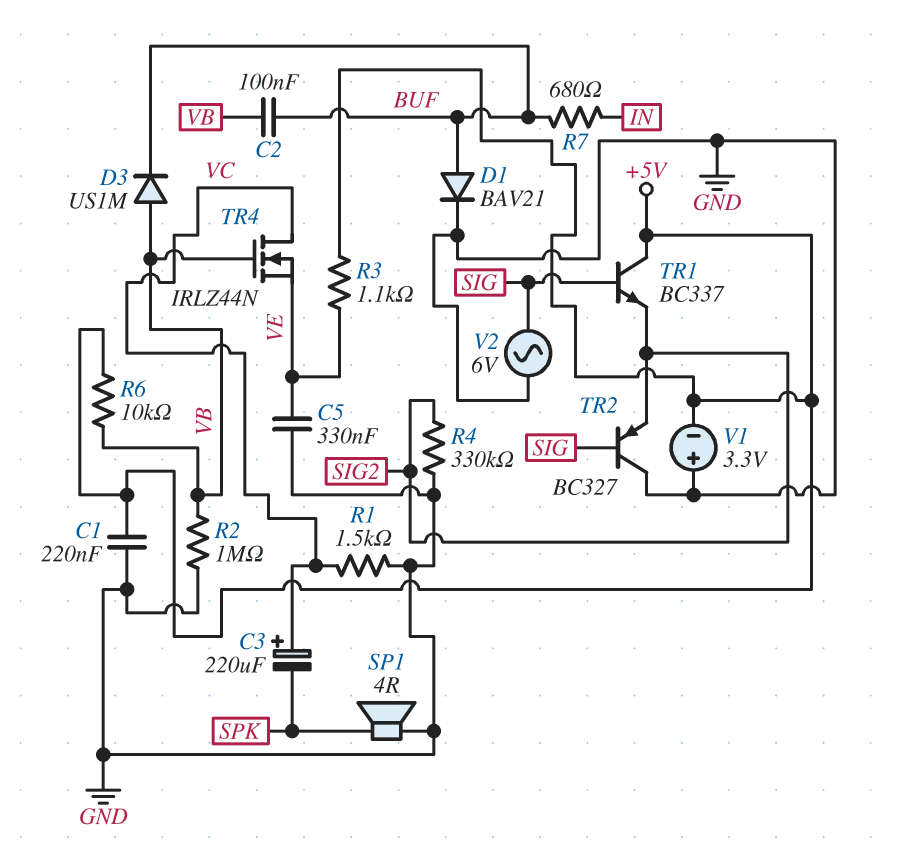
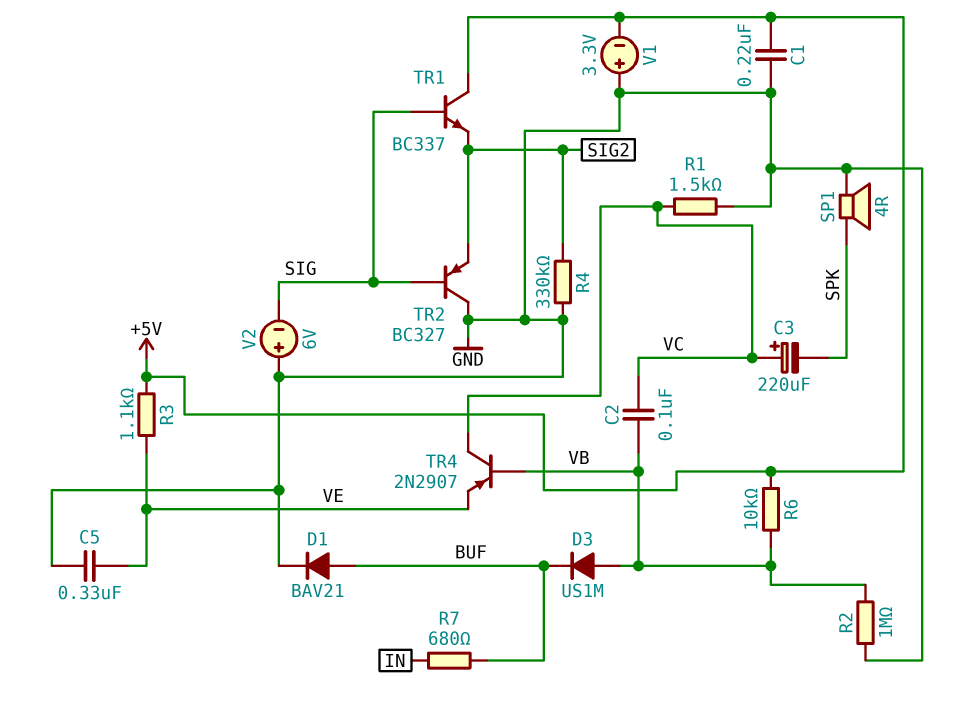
C2: 100nF (BUF, VB) -> 100nF (VB, VC)
TR4: NMOS IRLZ44N (G VB, D VC, S VE) -> PNP 2N2907 (B VB, C VC, E VE)
V2: AC 6V (GND, SIG) -> 6V (plus GND, minus SIG)

